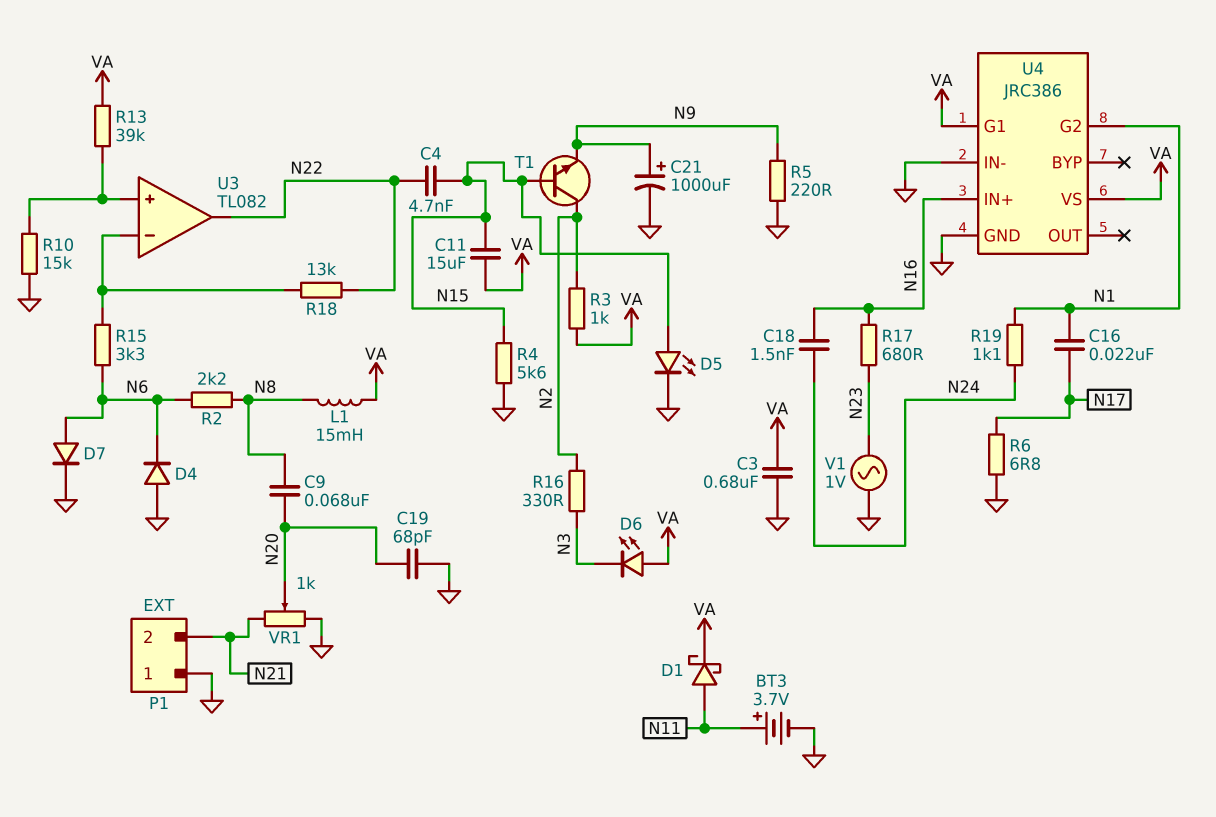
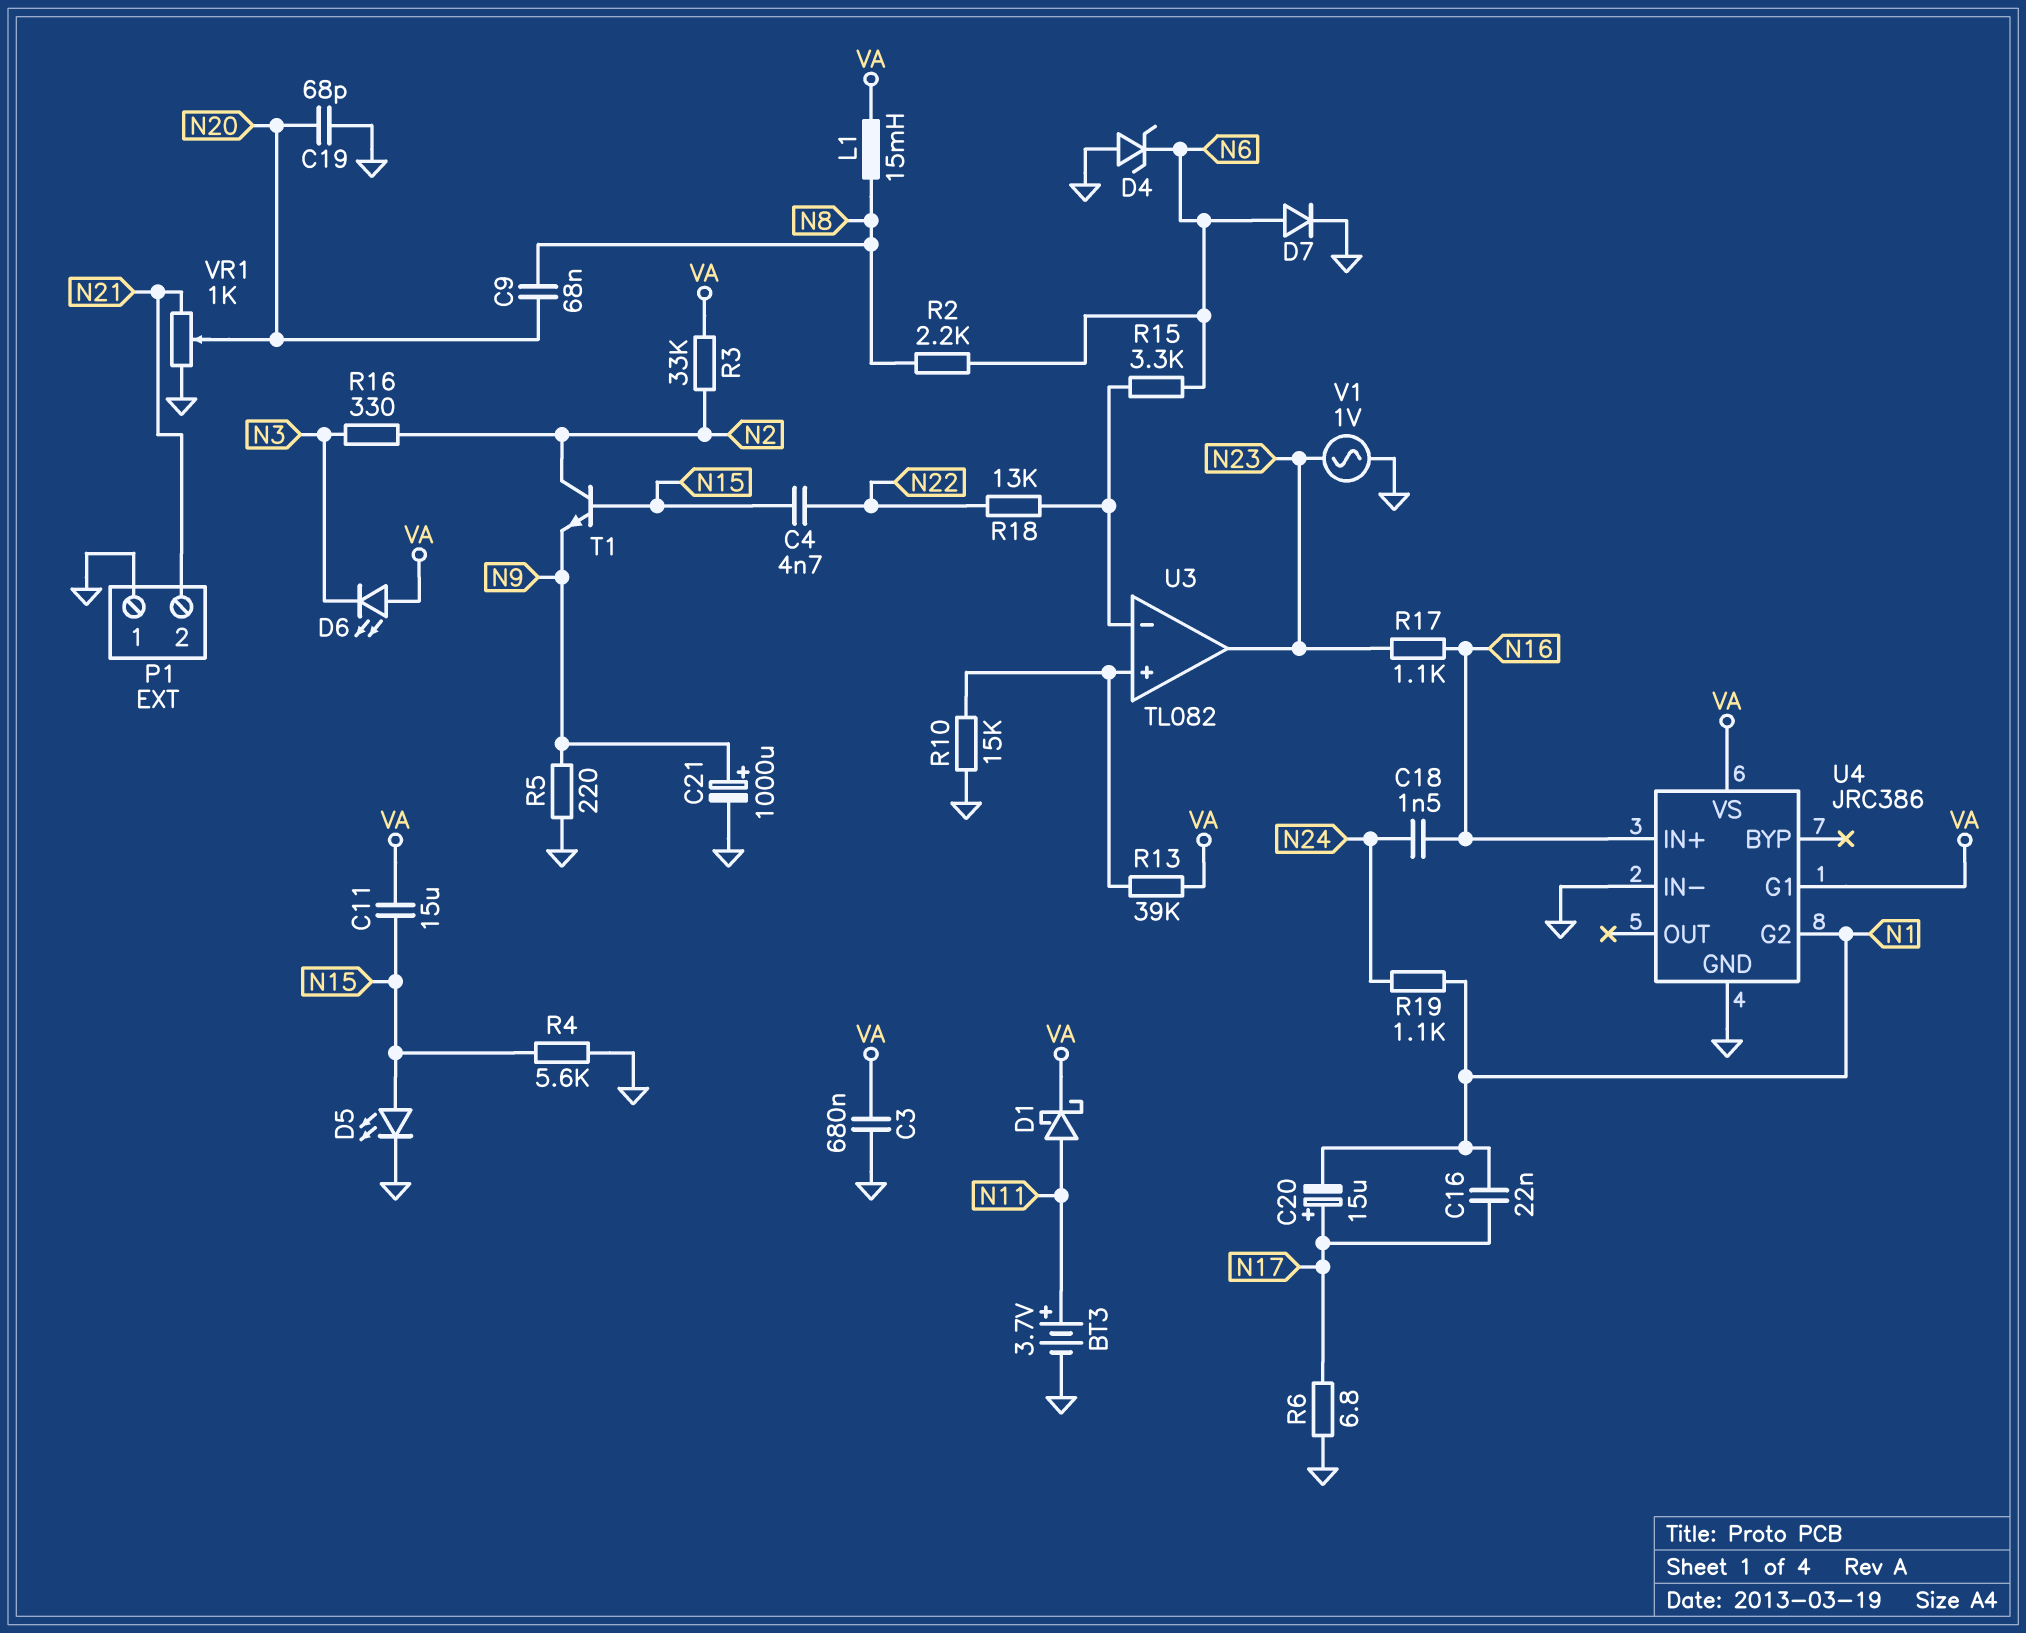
C20: none -> 15uF (plus N17, minus N1)
D4: diode (A GND, K N6) -> zener (A GND, K N6)
R3: 1k (N2, VA) -> 33k (N2, VA)
R17: 680 (N16, N23) -> 1.1k (N16, N23)
U3 pin out: N22 -> N23

